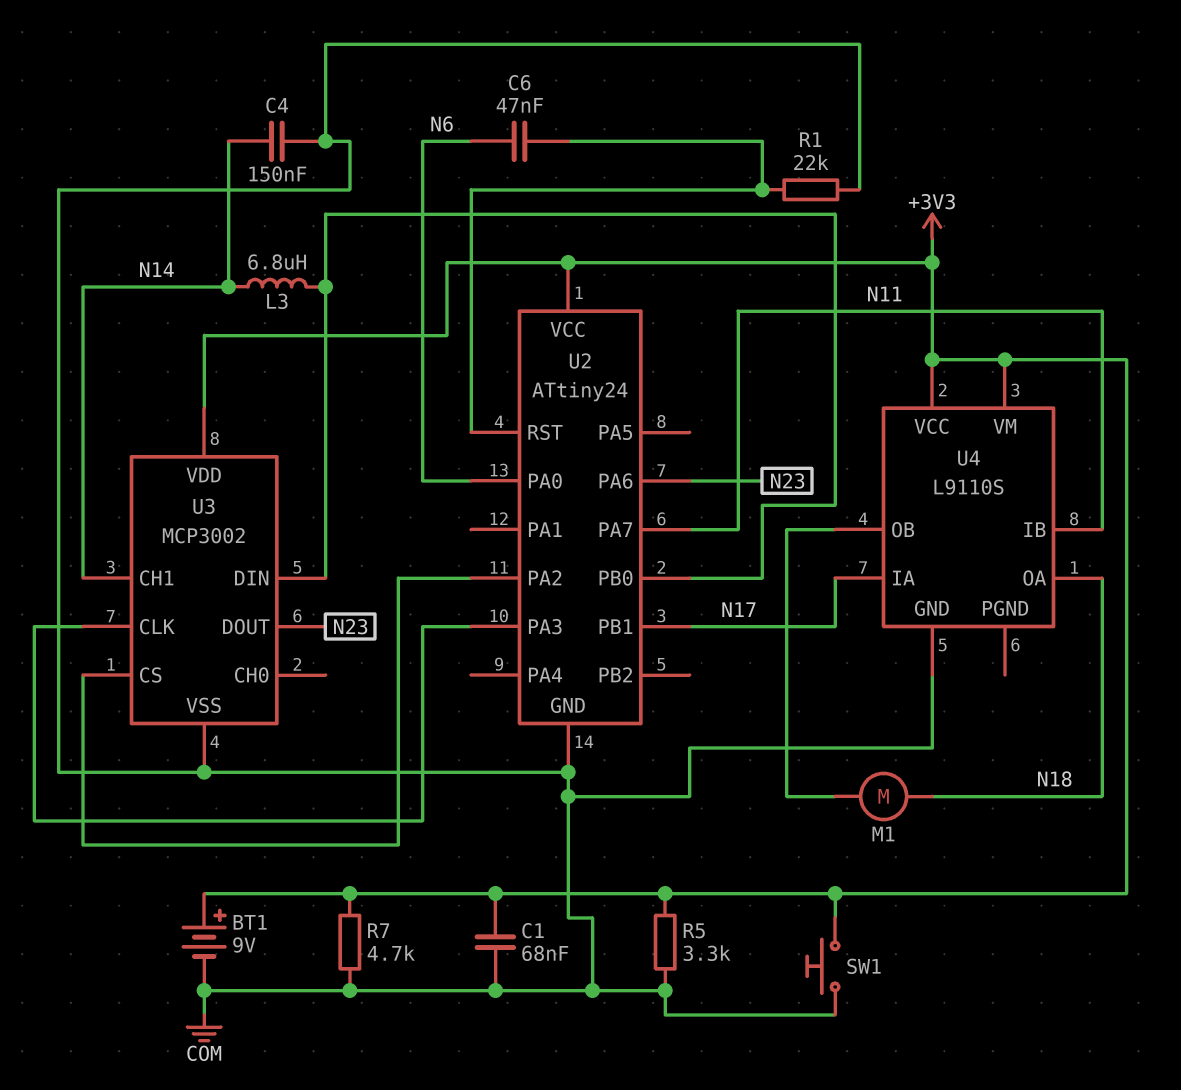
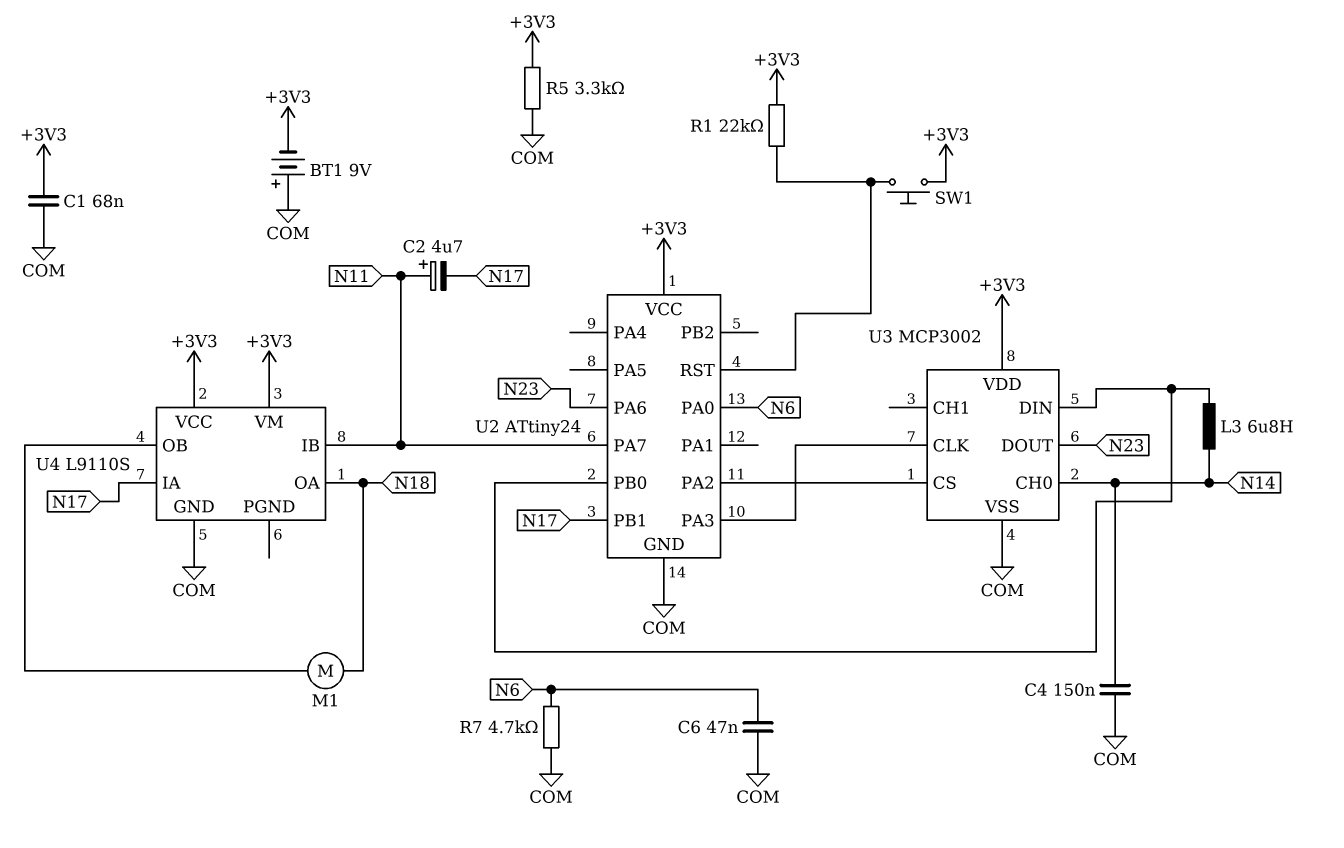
BT1: 9V (plus +3V3, minus COM) -> 9V (plus COM, minus +3V3)
C2: none -> 4.7uF (plus N11, minus N17)
C6: 47nF (N6, U2/RST) -> 47nF (COM, N6)
R1: 22k (COM, U2/RST) -> 22k (+3V3, U2/RST)
R7: 4.7k (+3V3, COM) -> 4.7k (COM, N6)
SW1: button (+3V3, COM) -> button (+3V3, U2/RST)
U3 pin CH0: none -> N14
U3 pin CH1: N14 -> none

